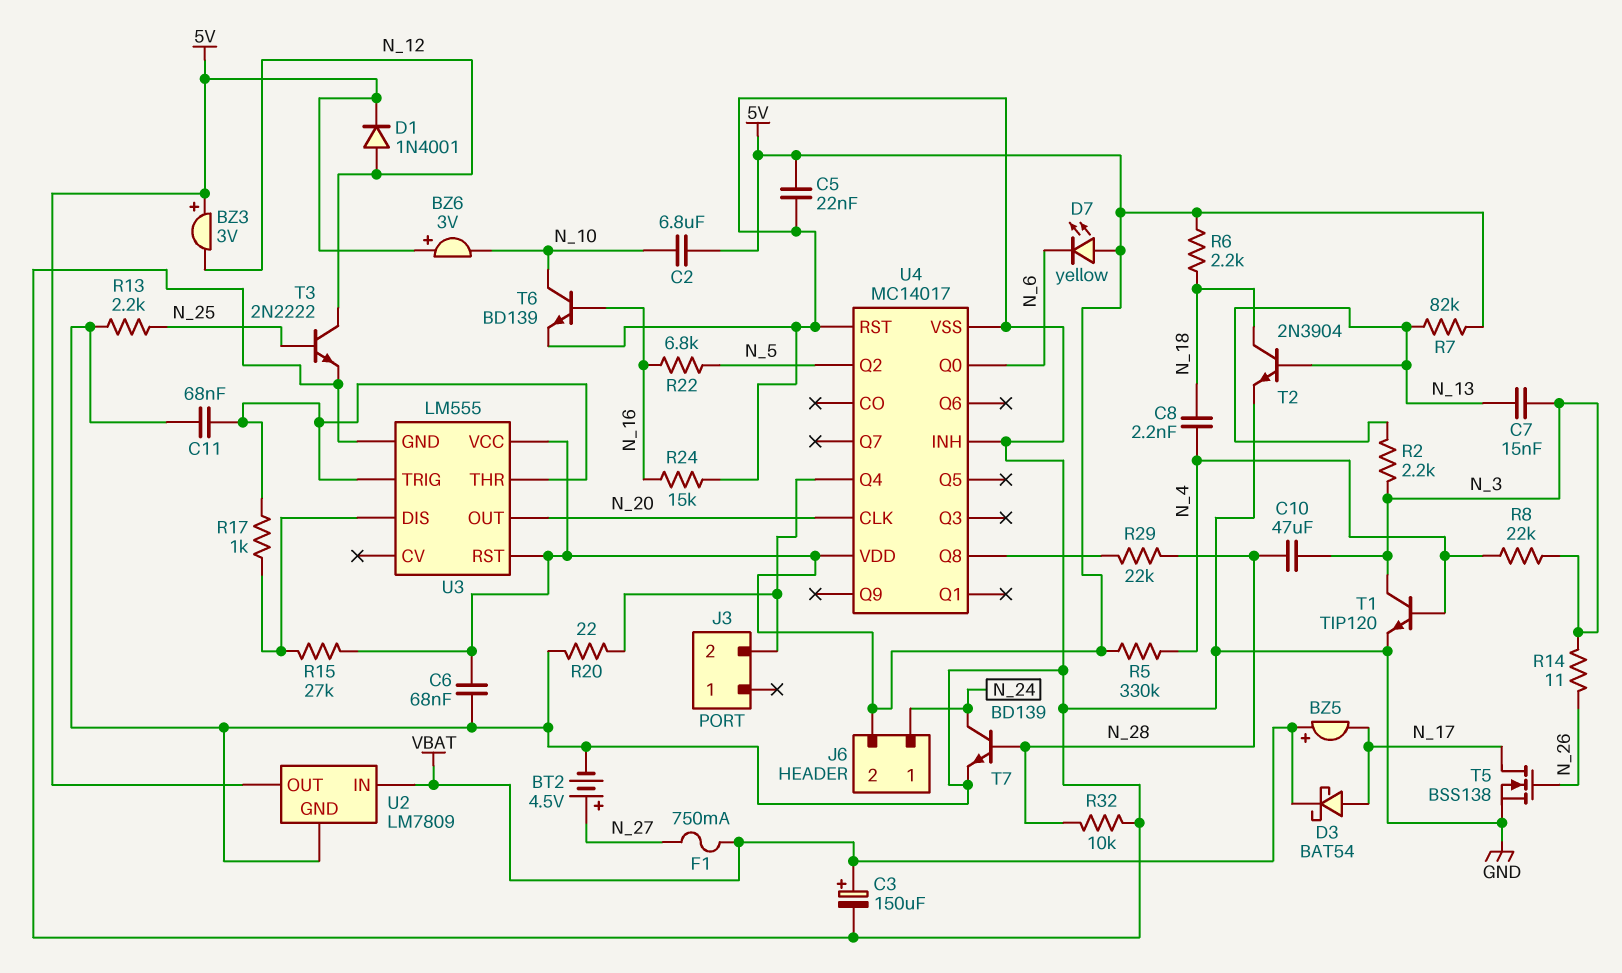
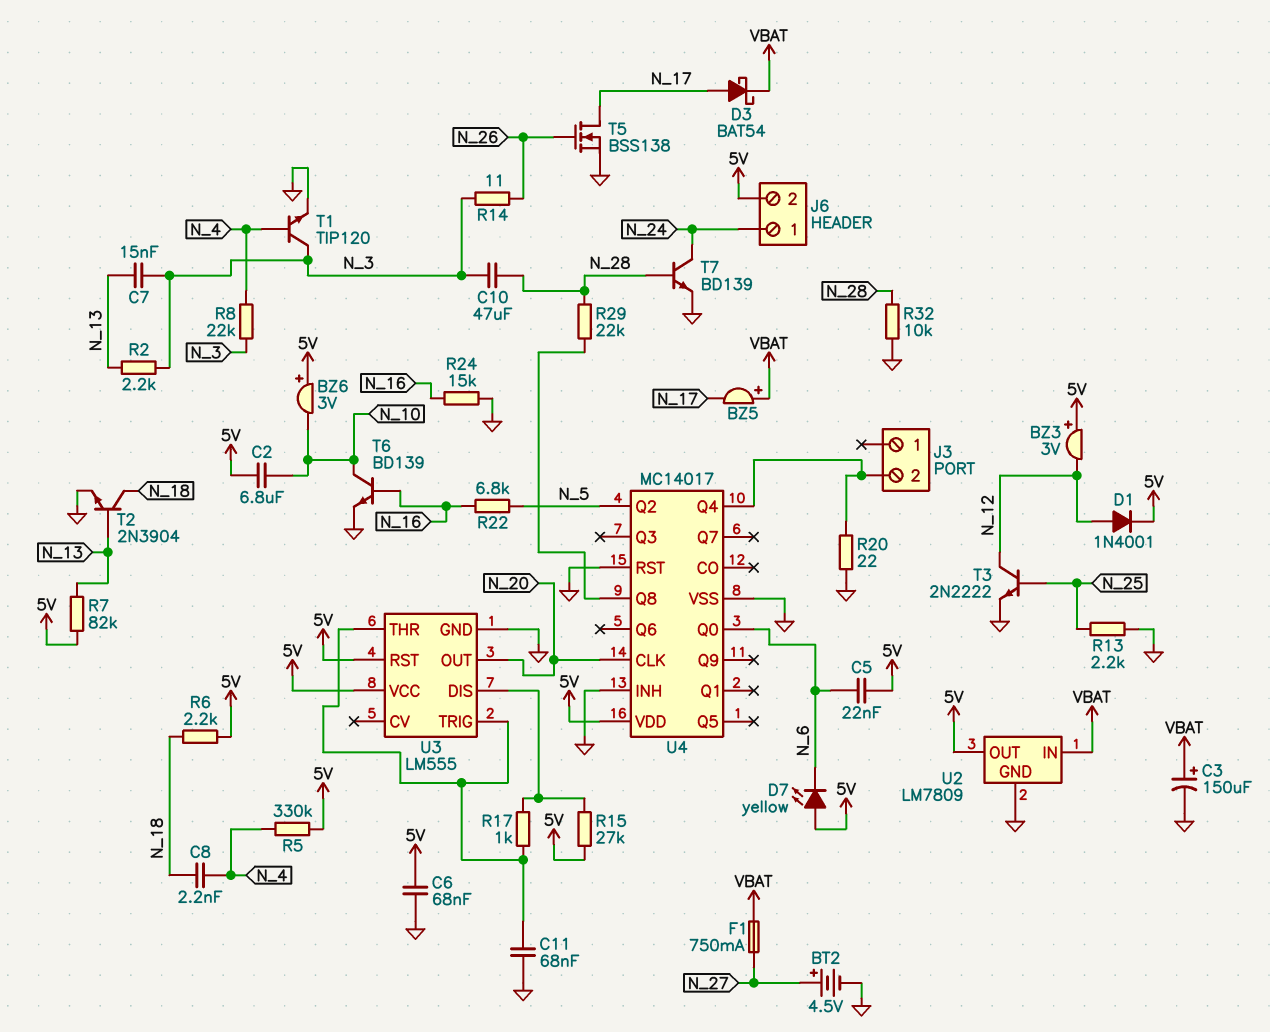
C5: 22nF (5V, GND) -> 22nF (5V, N_6)

